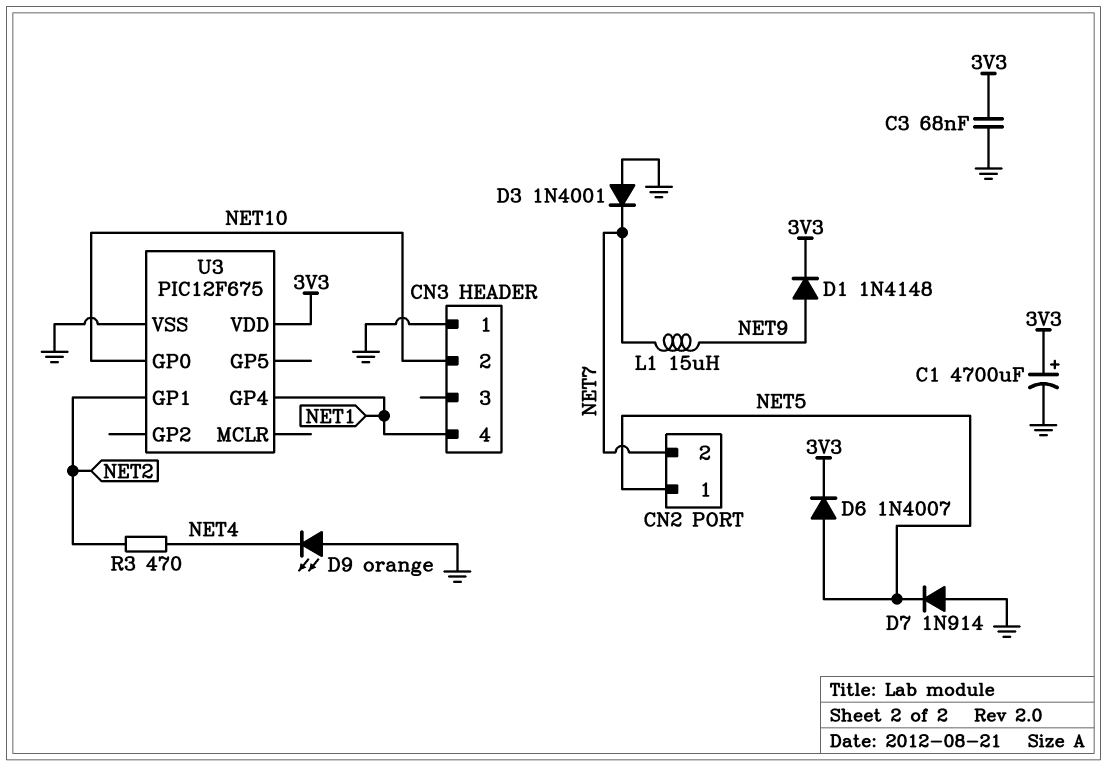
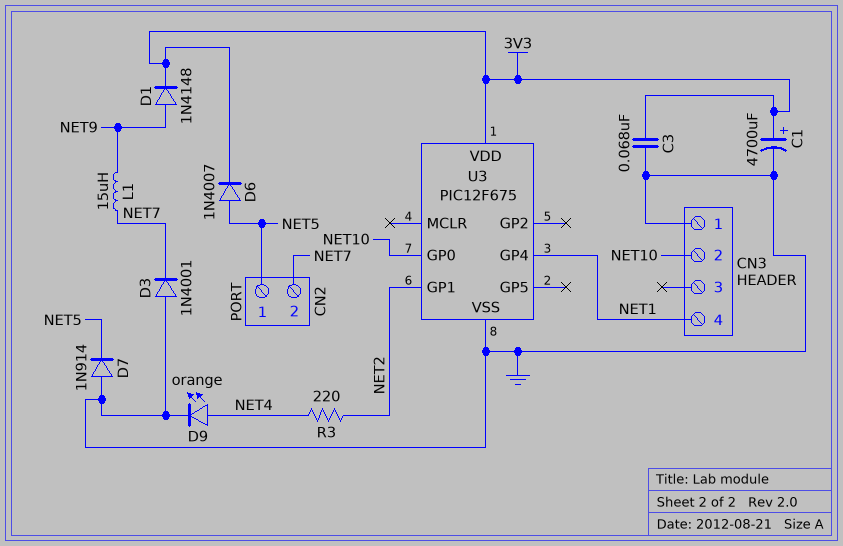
D9: LED orange (A GND, K NET4) -> LED orange (A NET4, K GND)
R3: 470 (NET2, NET4) -> 220 (NET2, NET4)

